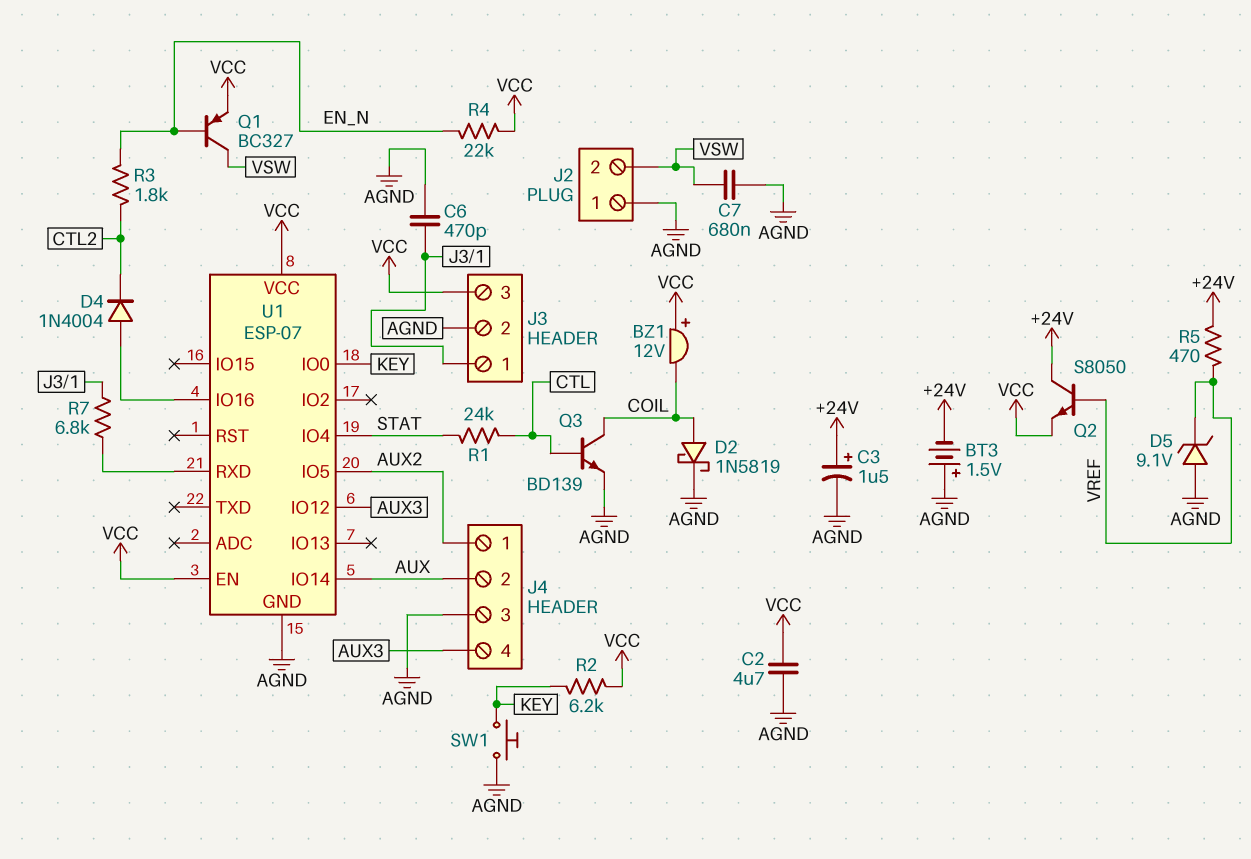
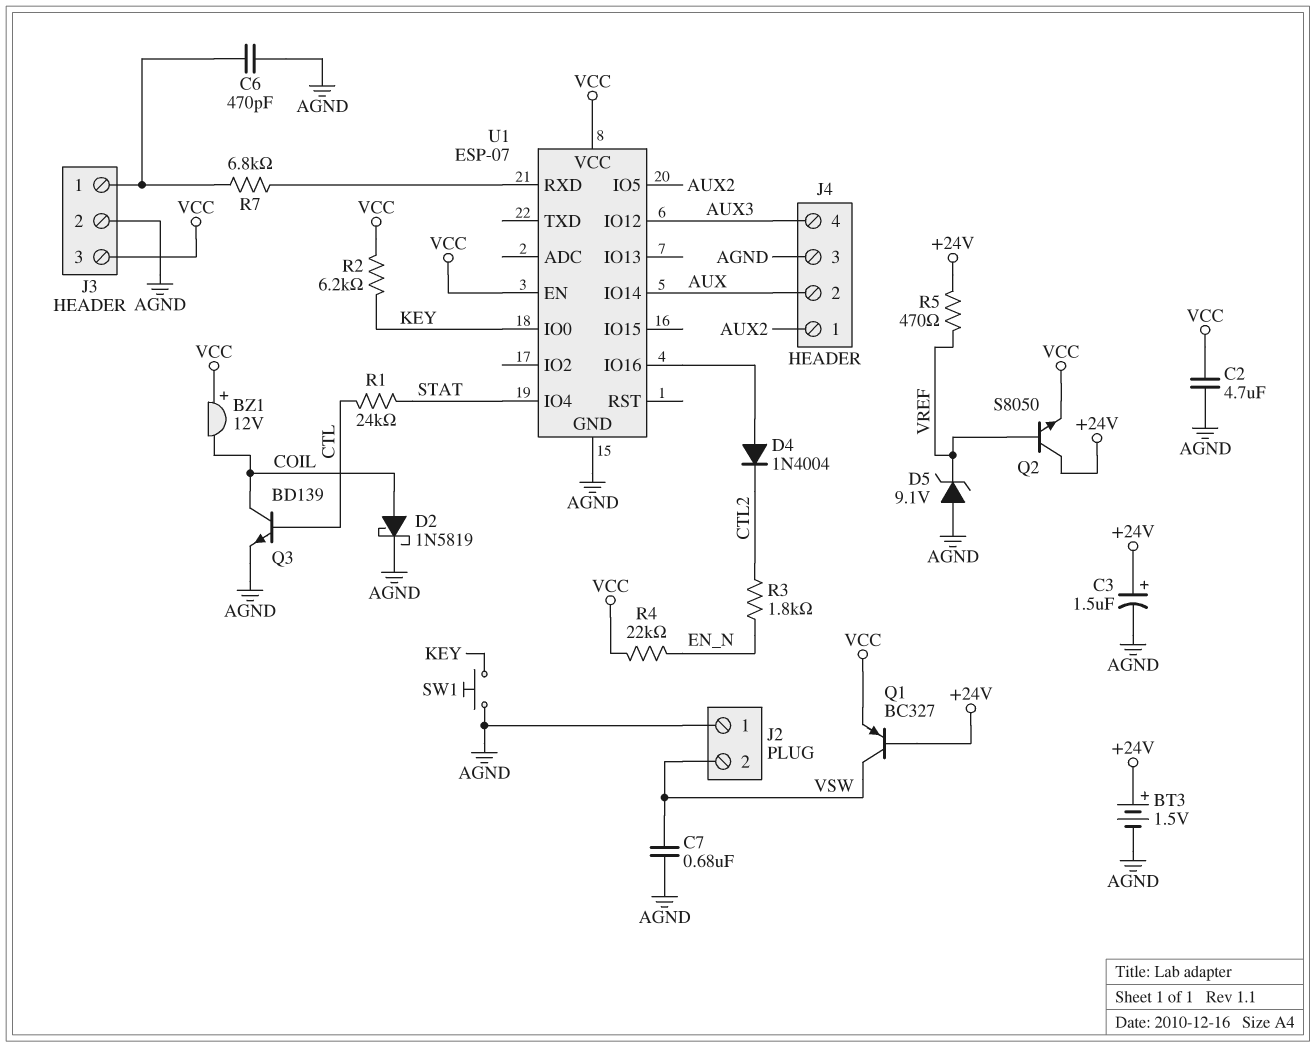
BT3: 1.5V (plus AGND, minus +24V) -> 1.5V (plus +24V, minus AGND)
Q1: PNP BC327 (B EN_N, C VSW, E VCC) -> PNP BC327 (B +24V, C VSW, E VCC)

